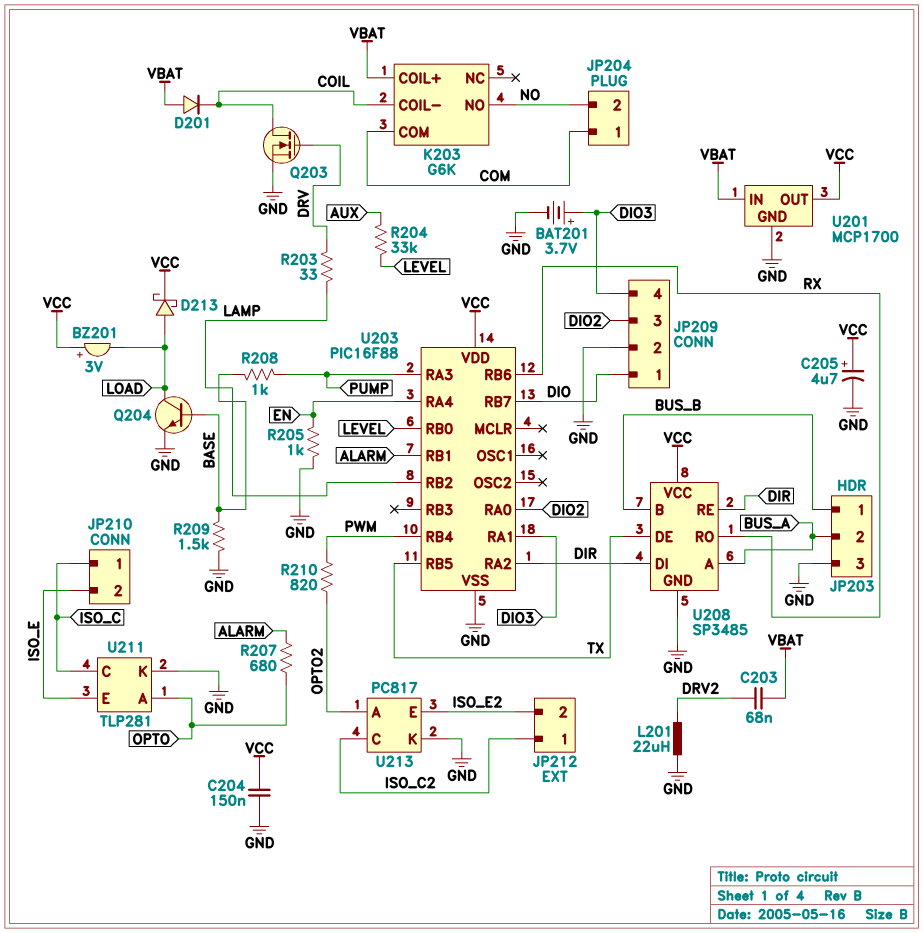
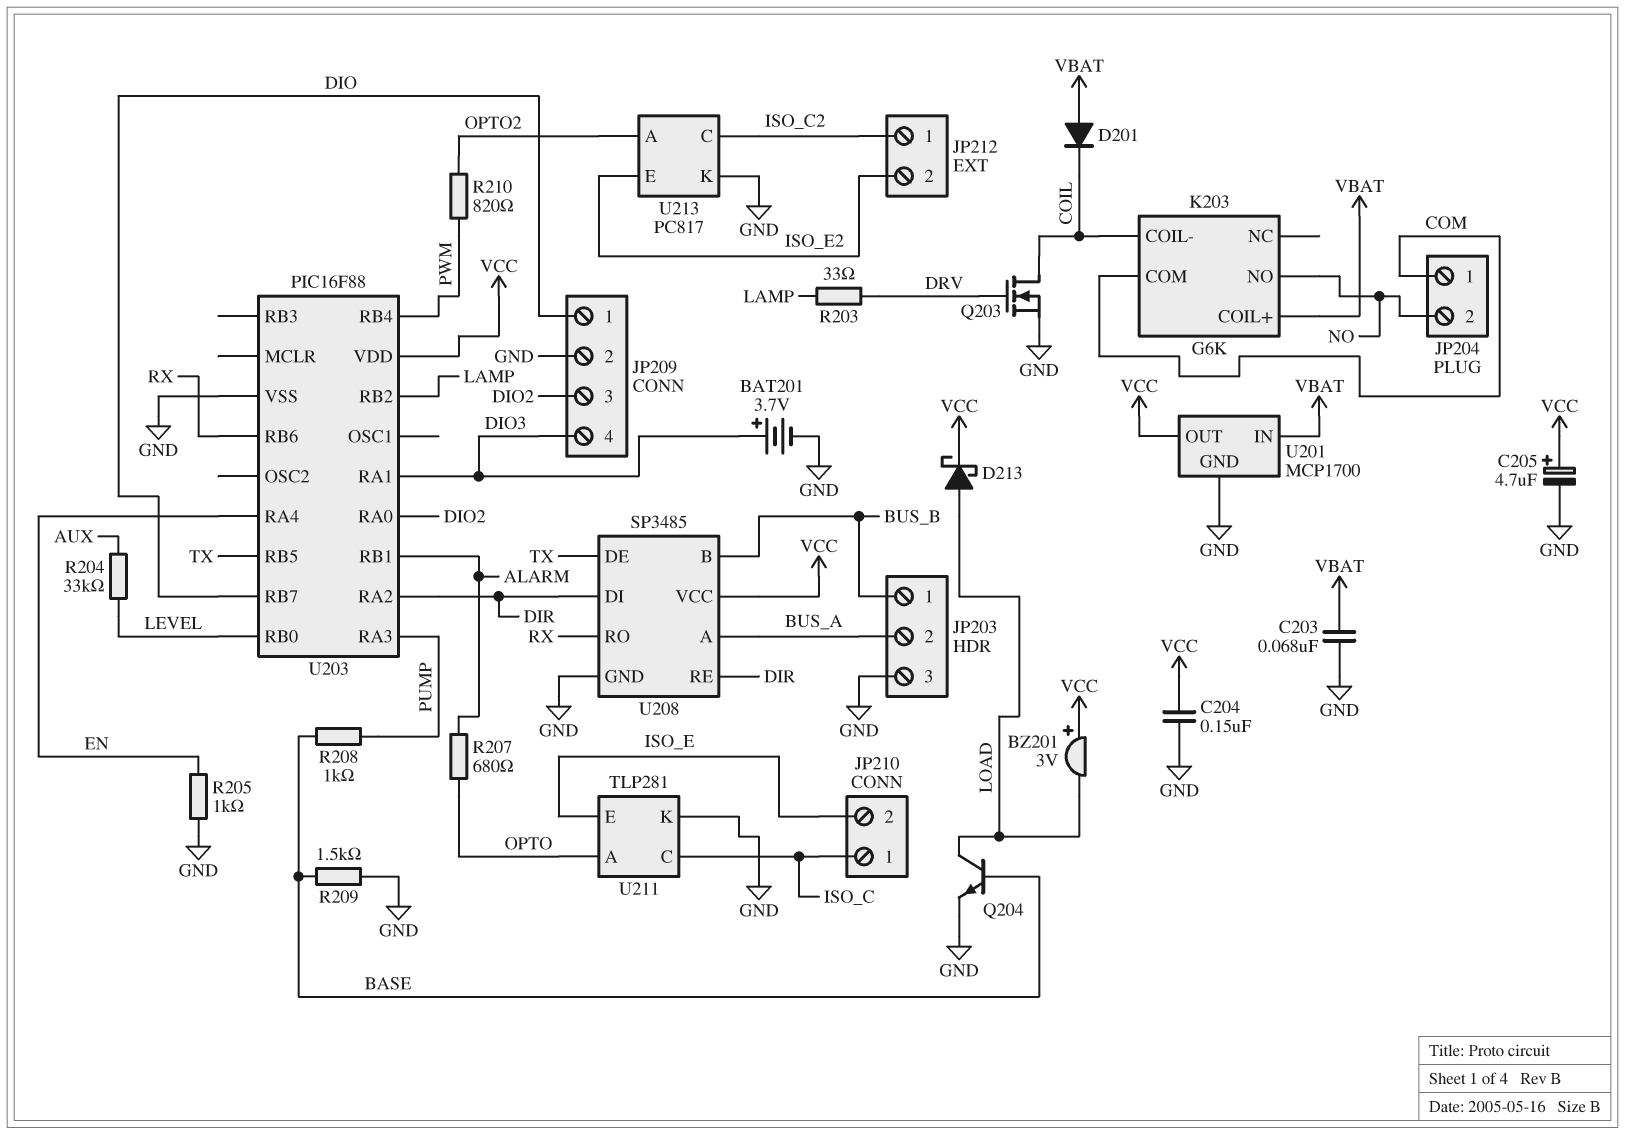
C203: 68nF (DRV2, VBAT) -> 68nF (GND, VBAT)
L201: 22uH (DRV2, GND) -> none

